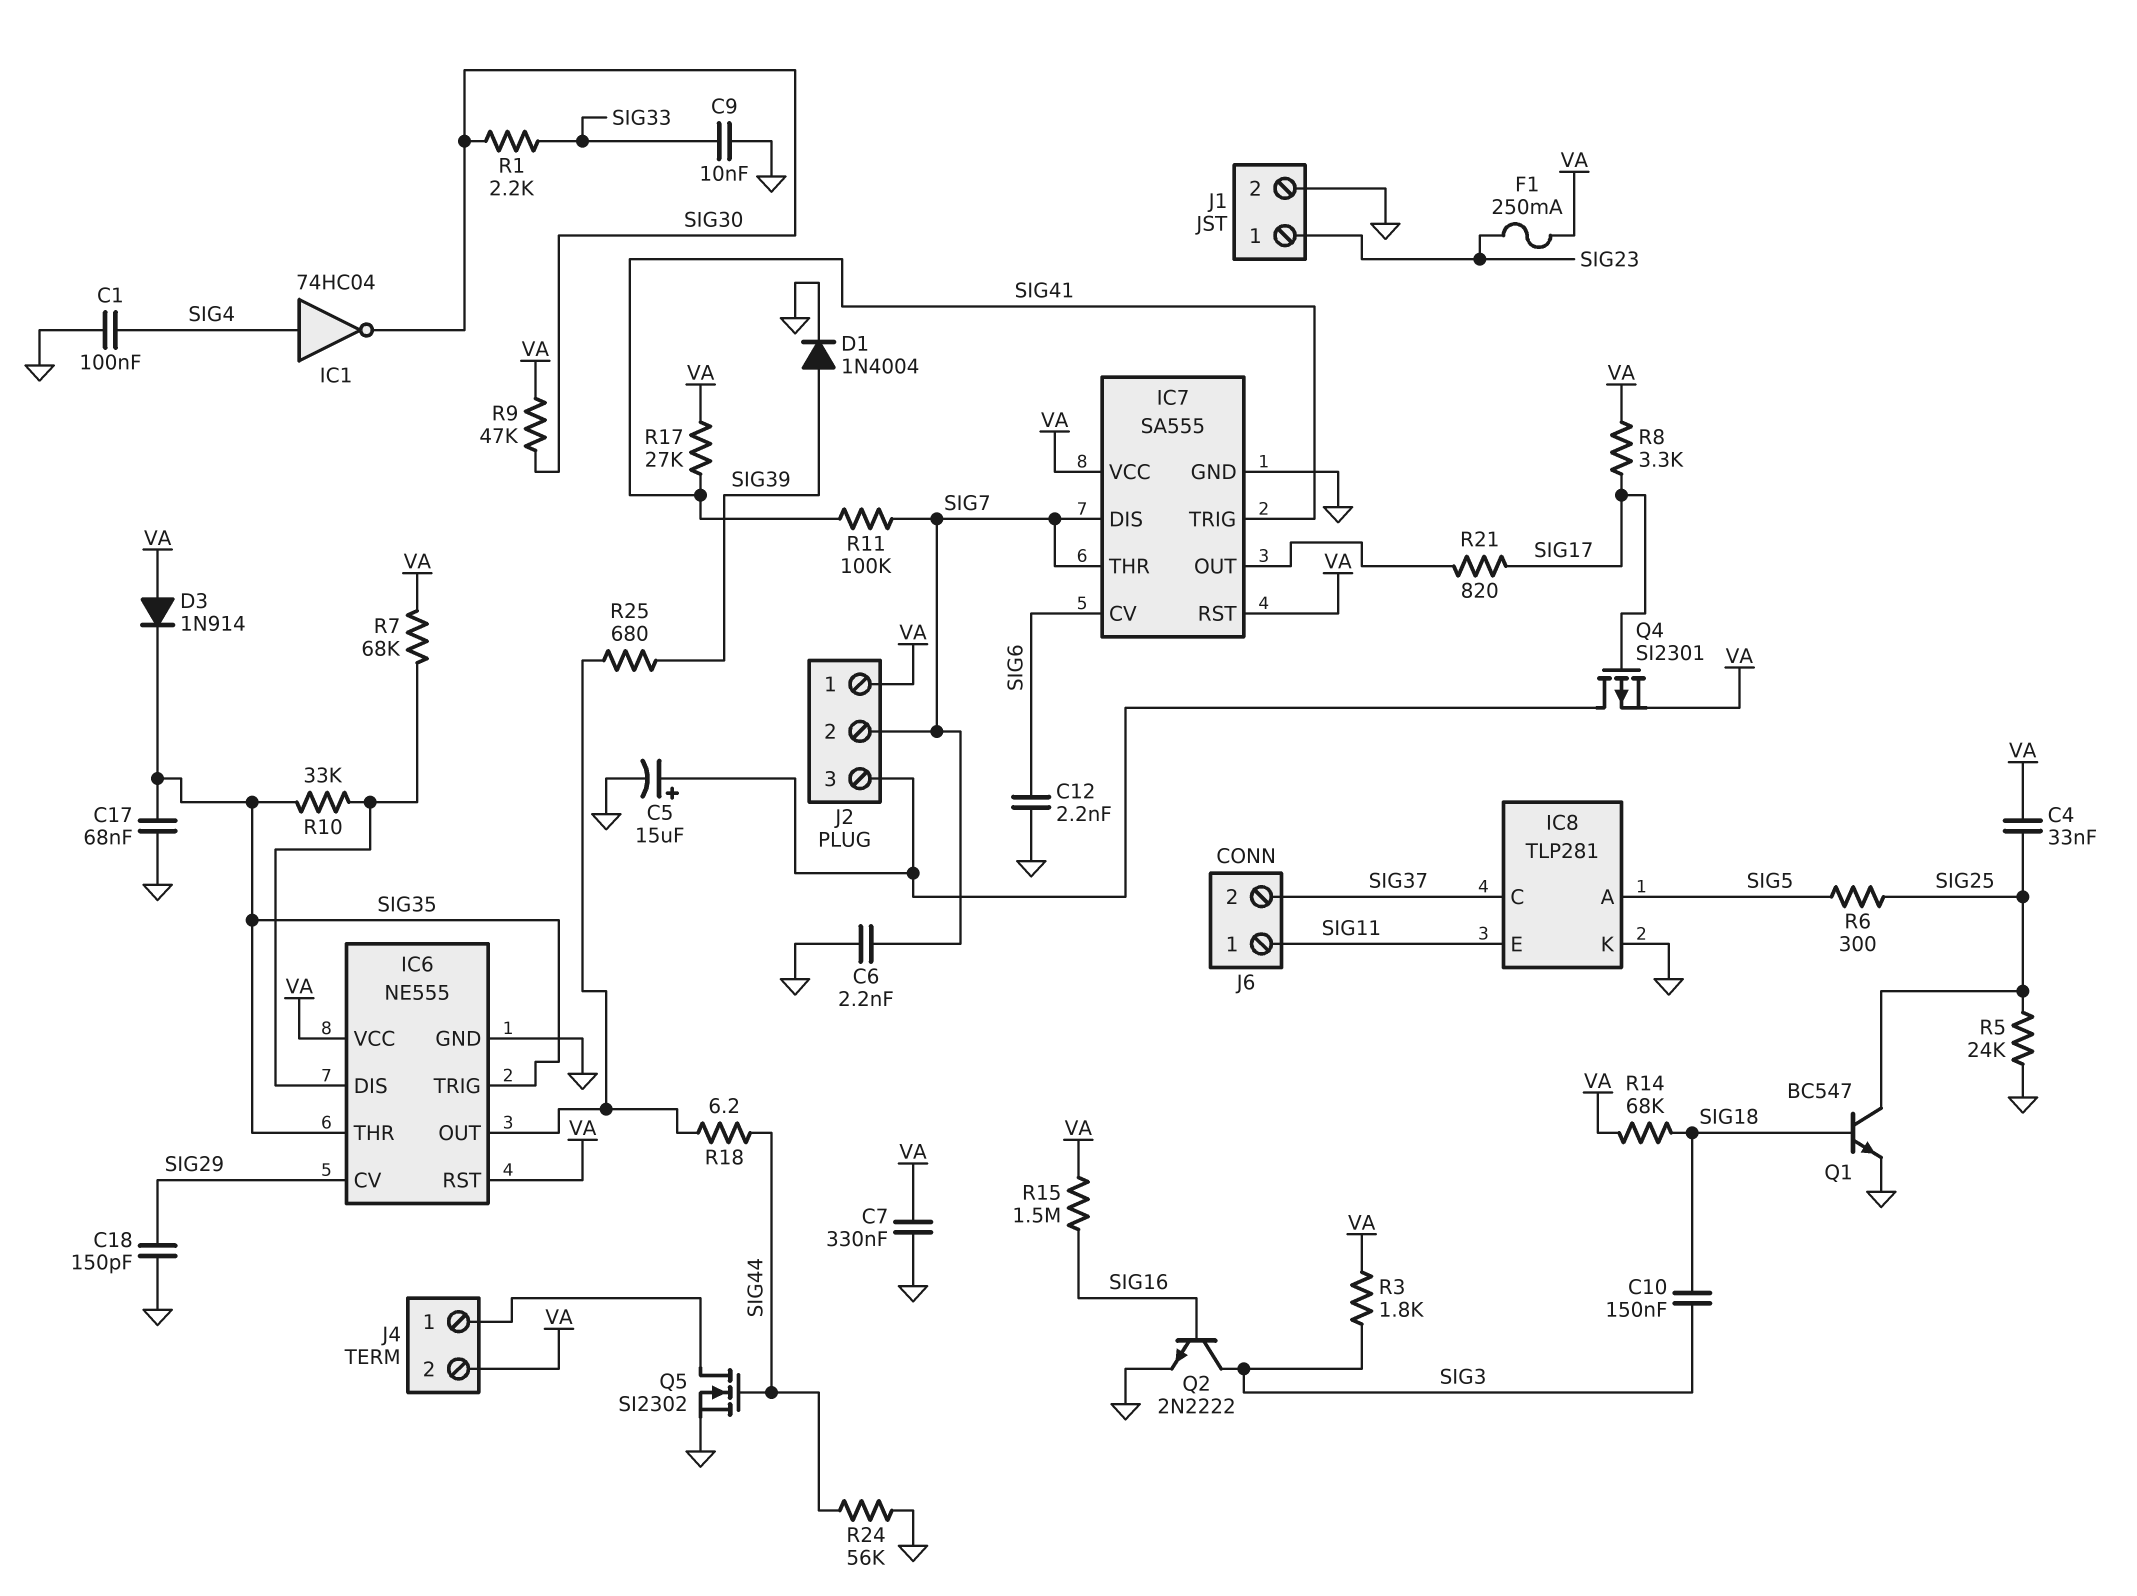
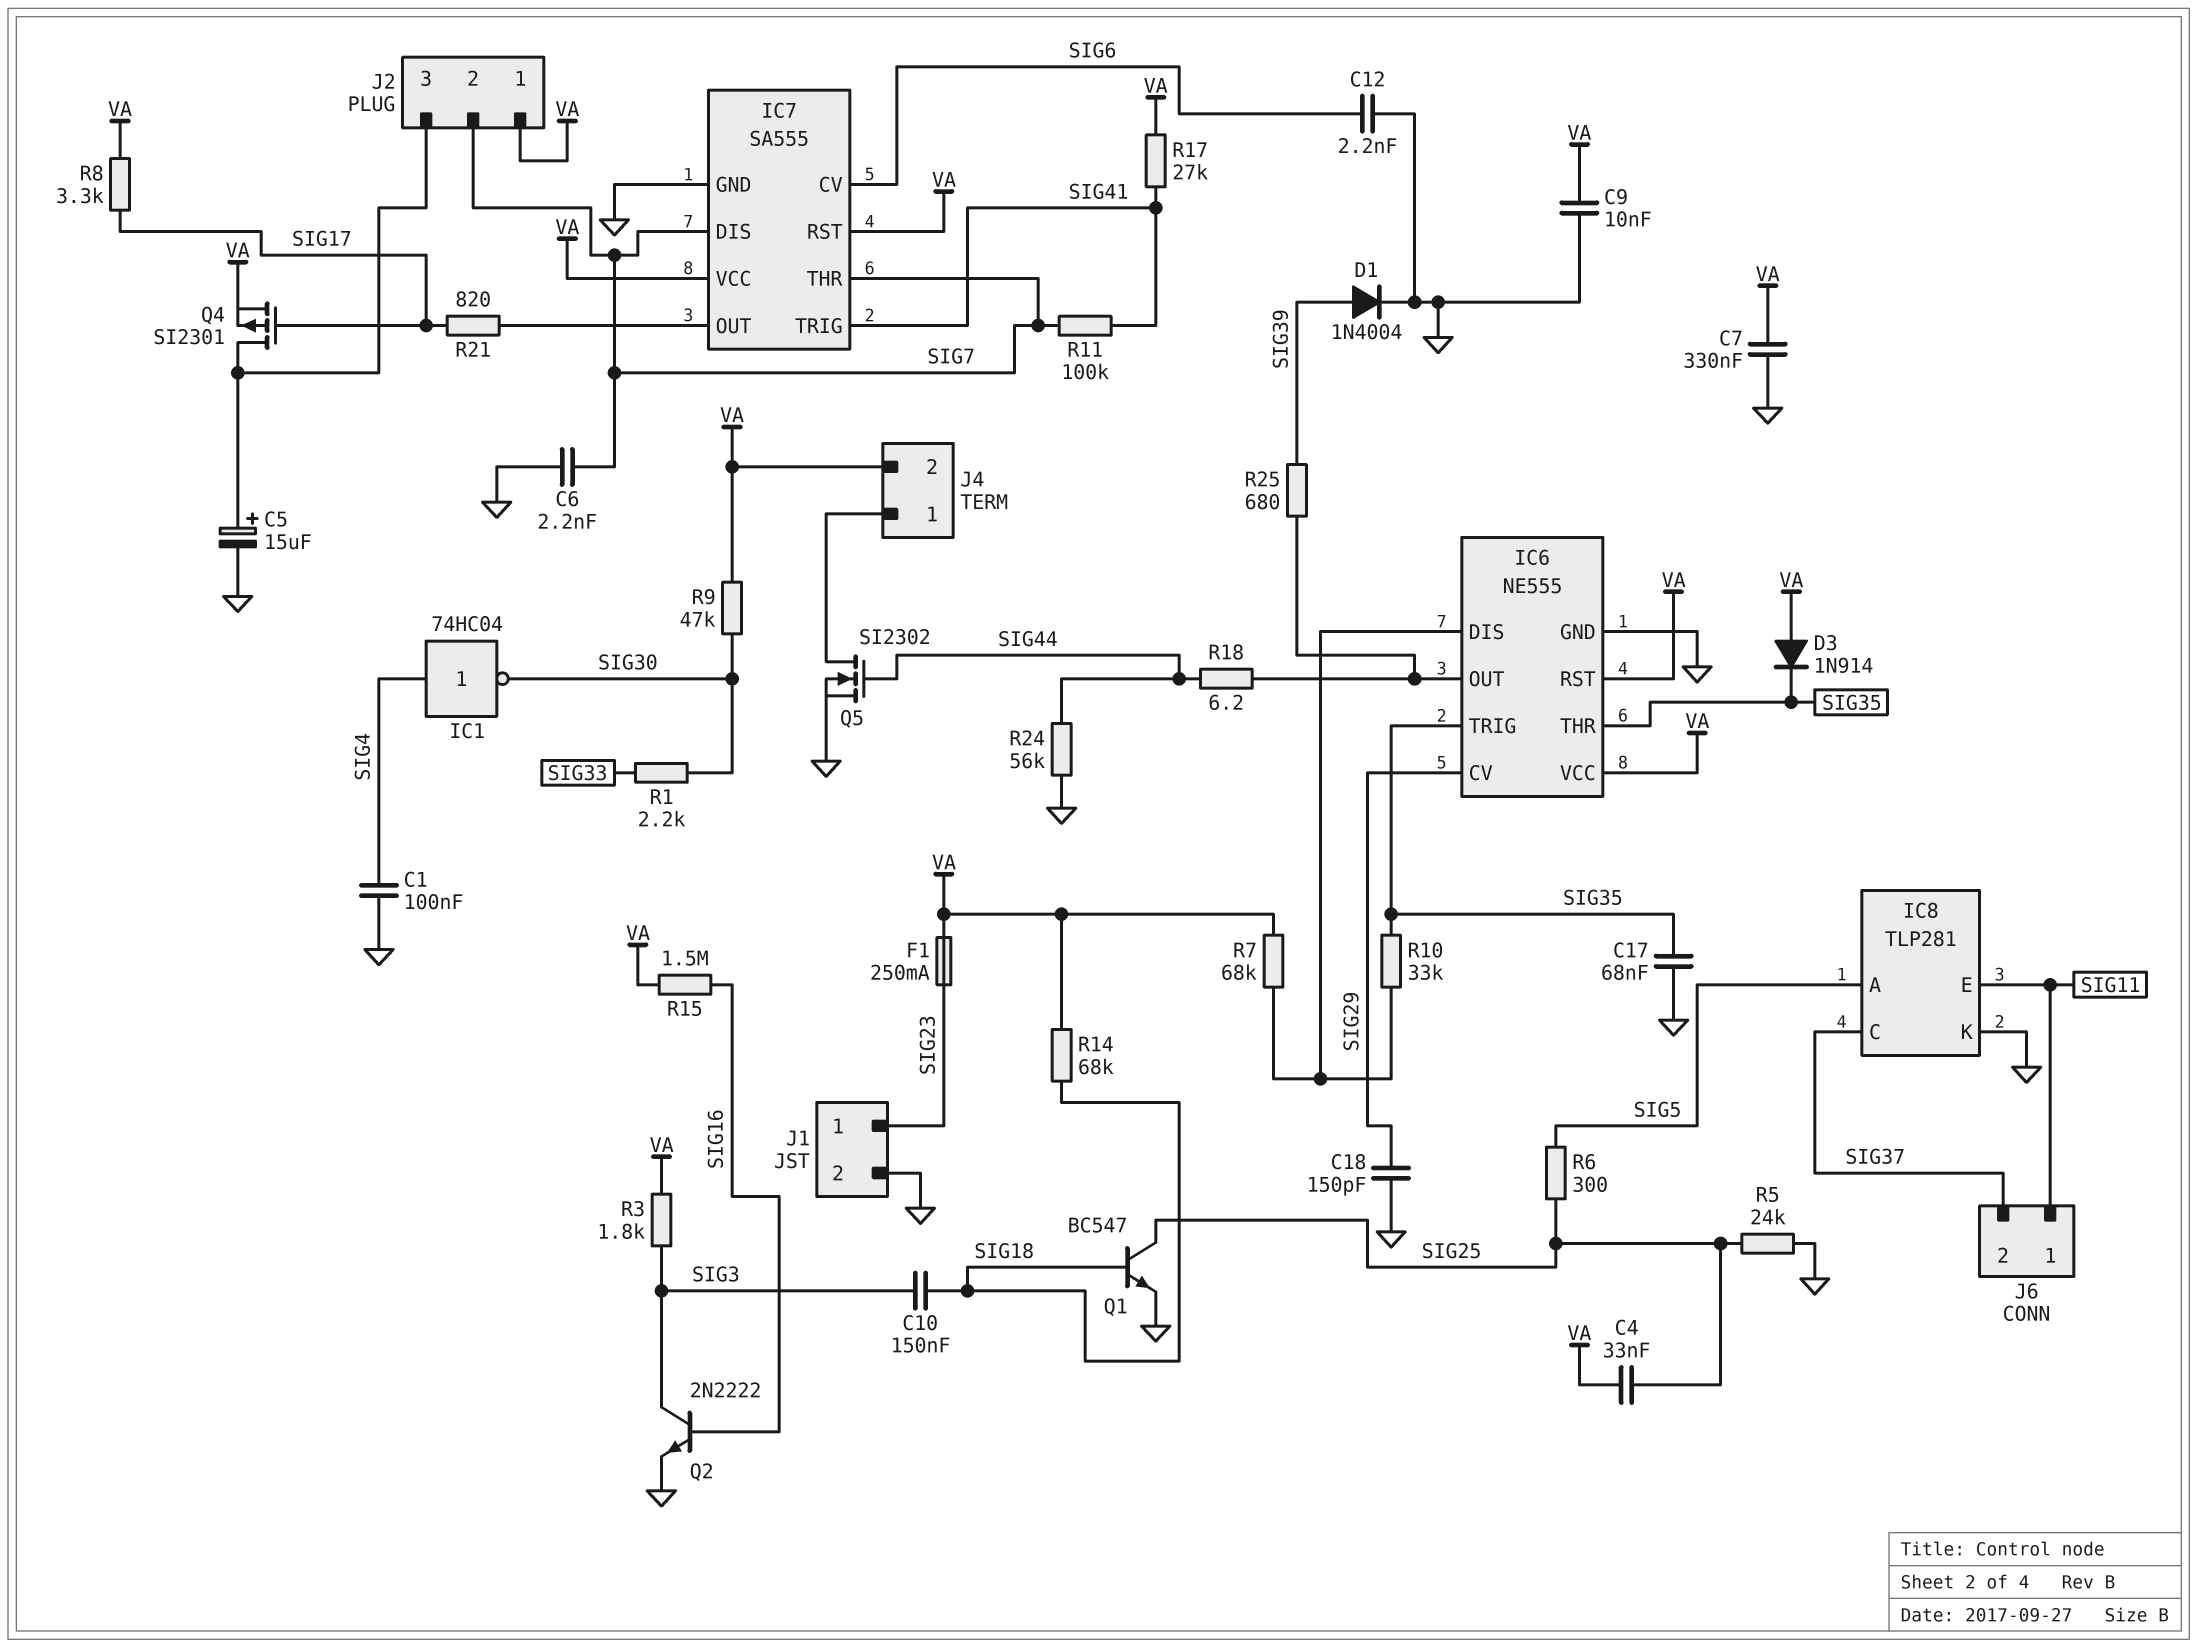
C9: 10nF (GND, SIG33) -> 10nF (GND, VA)

